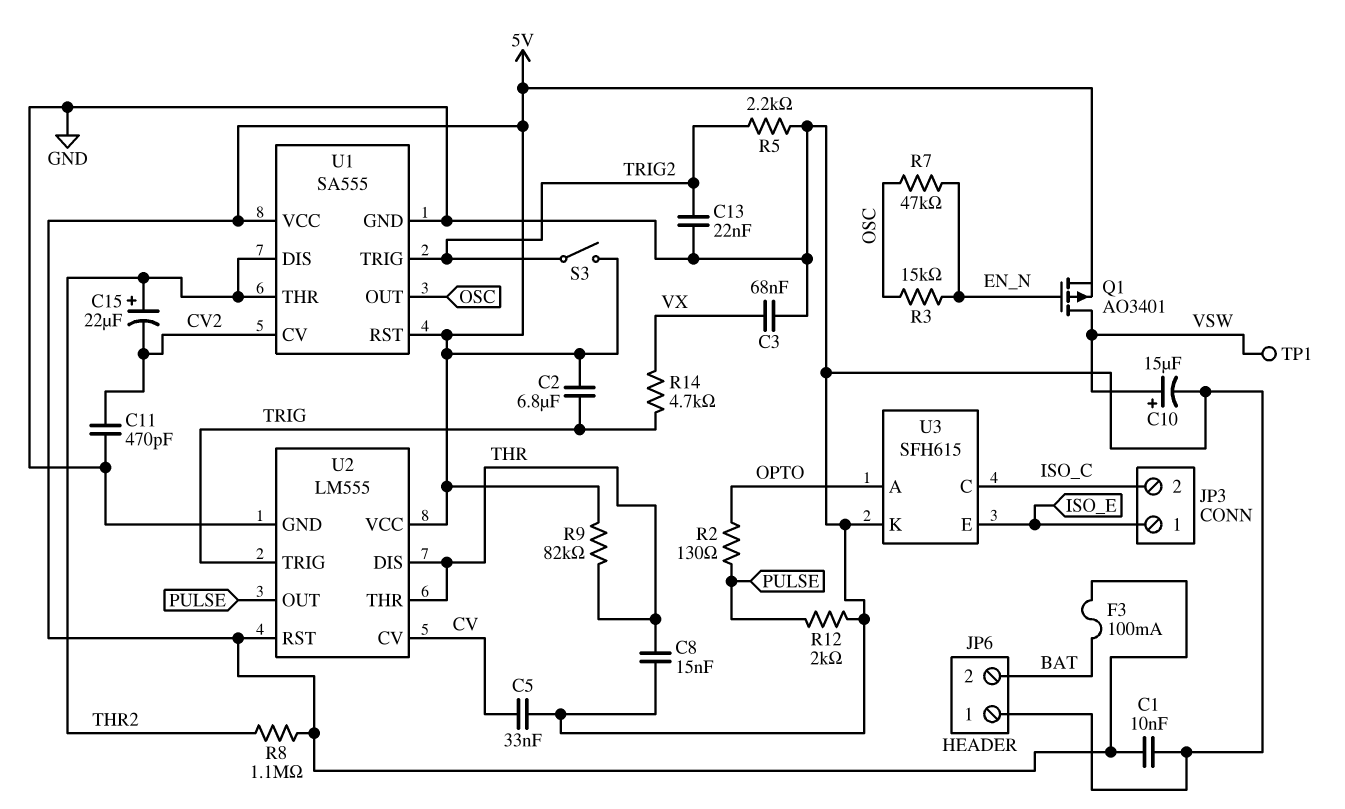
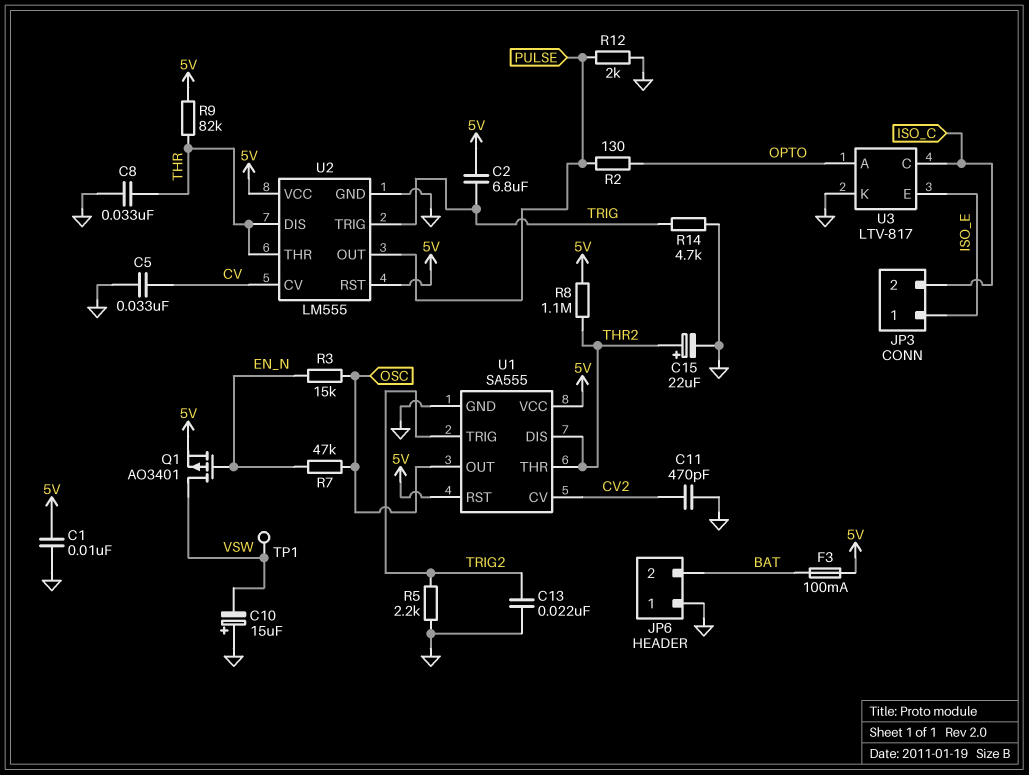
C3: 68nF (GND, VX) -> none
C8: 15nF (GND, THR) -> 33nF (GND, THR)
C10: 15uF (plus VSW, minus GND) -> 15uF (plus GND, minus VSW)
C15: 22uF (plus THR2, minus CV2) -> 22uF (plus THR2, minus GND)
R14: 4.7k (TRIG, VX) -> 4.7k (GND, TRIG)
S3: switch (5V, TRIG2) -> none
U3: SFH615 -> LTV-817

